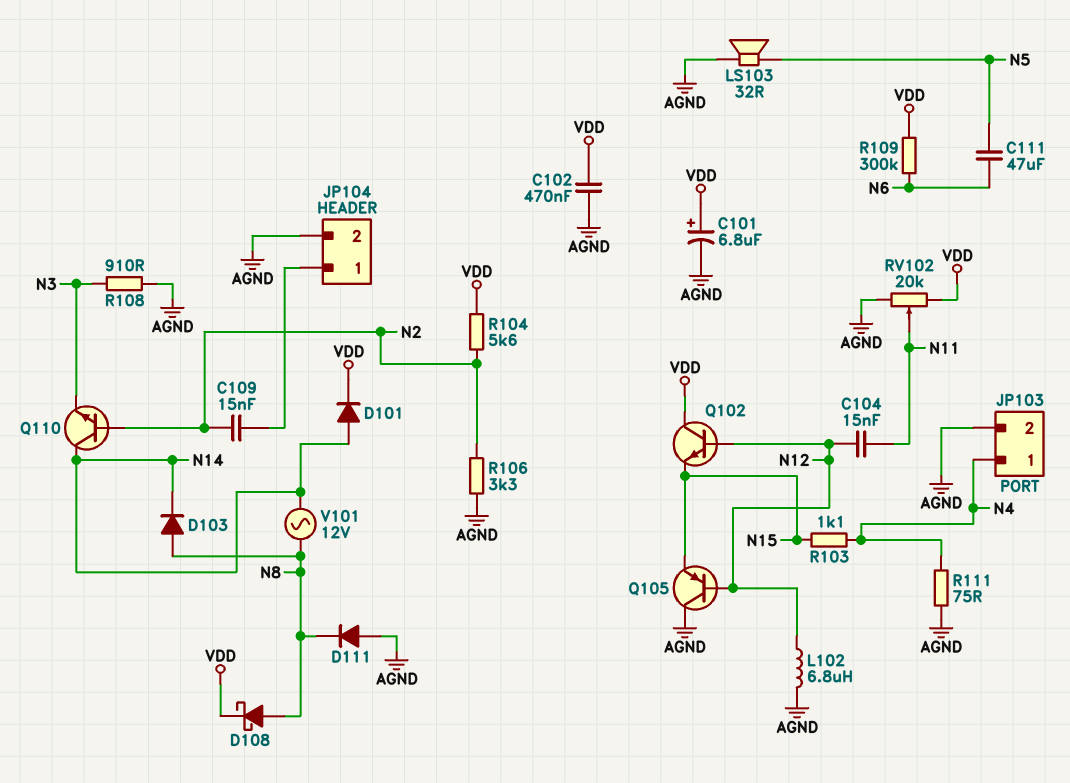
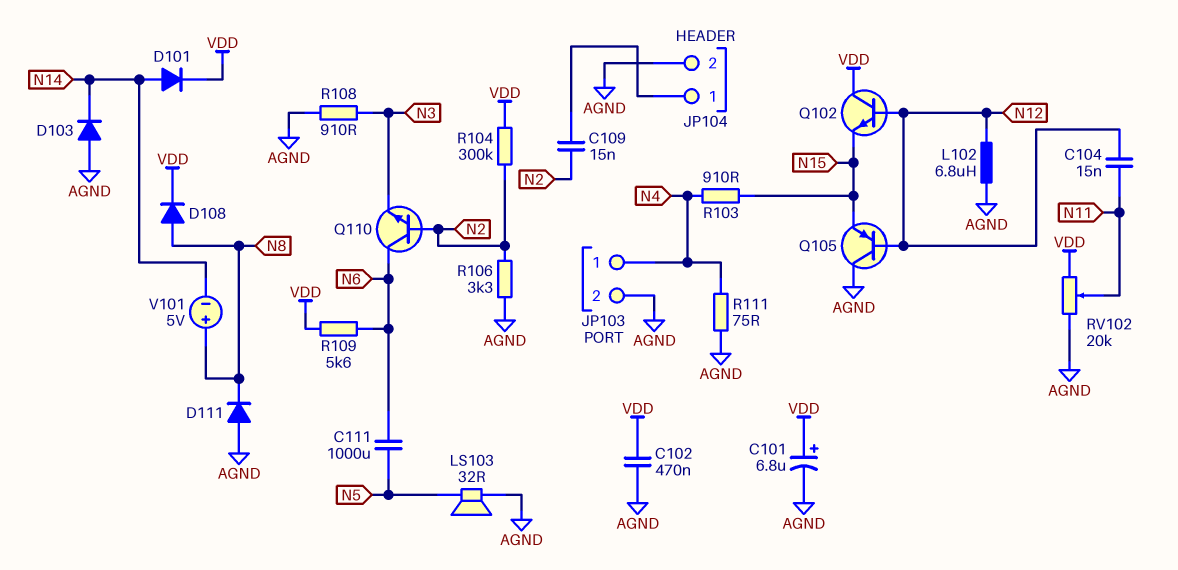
C111: 47uF (N5, N6) -> 1000uF (N5, N6)
D103: diode (A N8, K N14) -> diode (A AGND, K N14)
D108: schottky (A N8, K VDD) -> diode (A N8, K VDD)
Q110: NPN (B N2, C N14, E N3) -> NPN (B N2, C N6, E N3)
R103: 1.1k (N4, N15) -> 910 (N4, N15)
R104: 5.6k (N2, VDD) -> 300k (N2, VDD)
R109: 300k (N6, VDD) -> 5.6k (N6, VDD)
V101: AC 12V (N8, N14) -> 5V (plus N8, minus N14)

